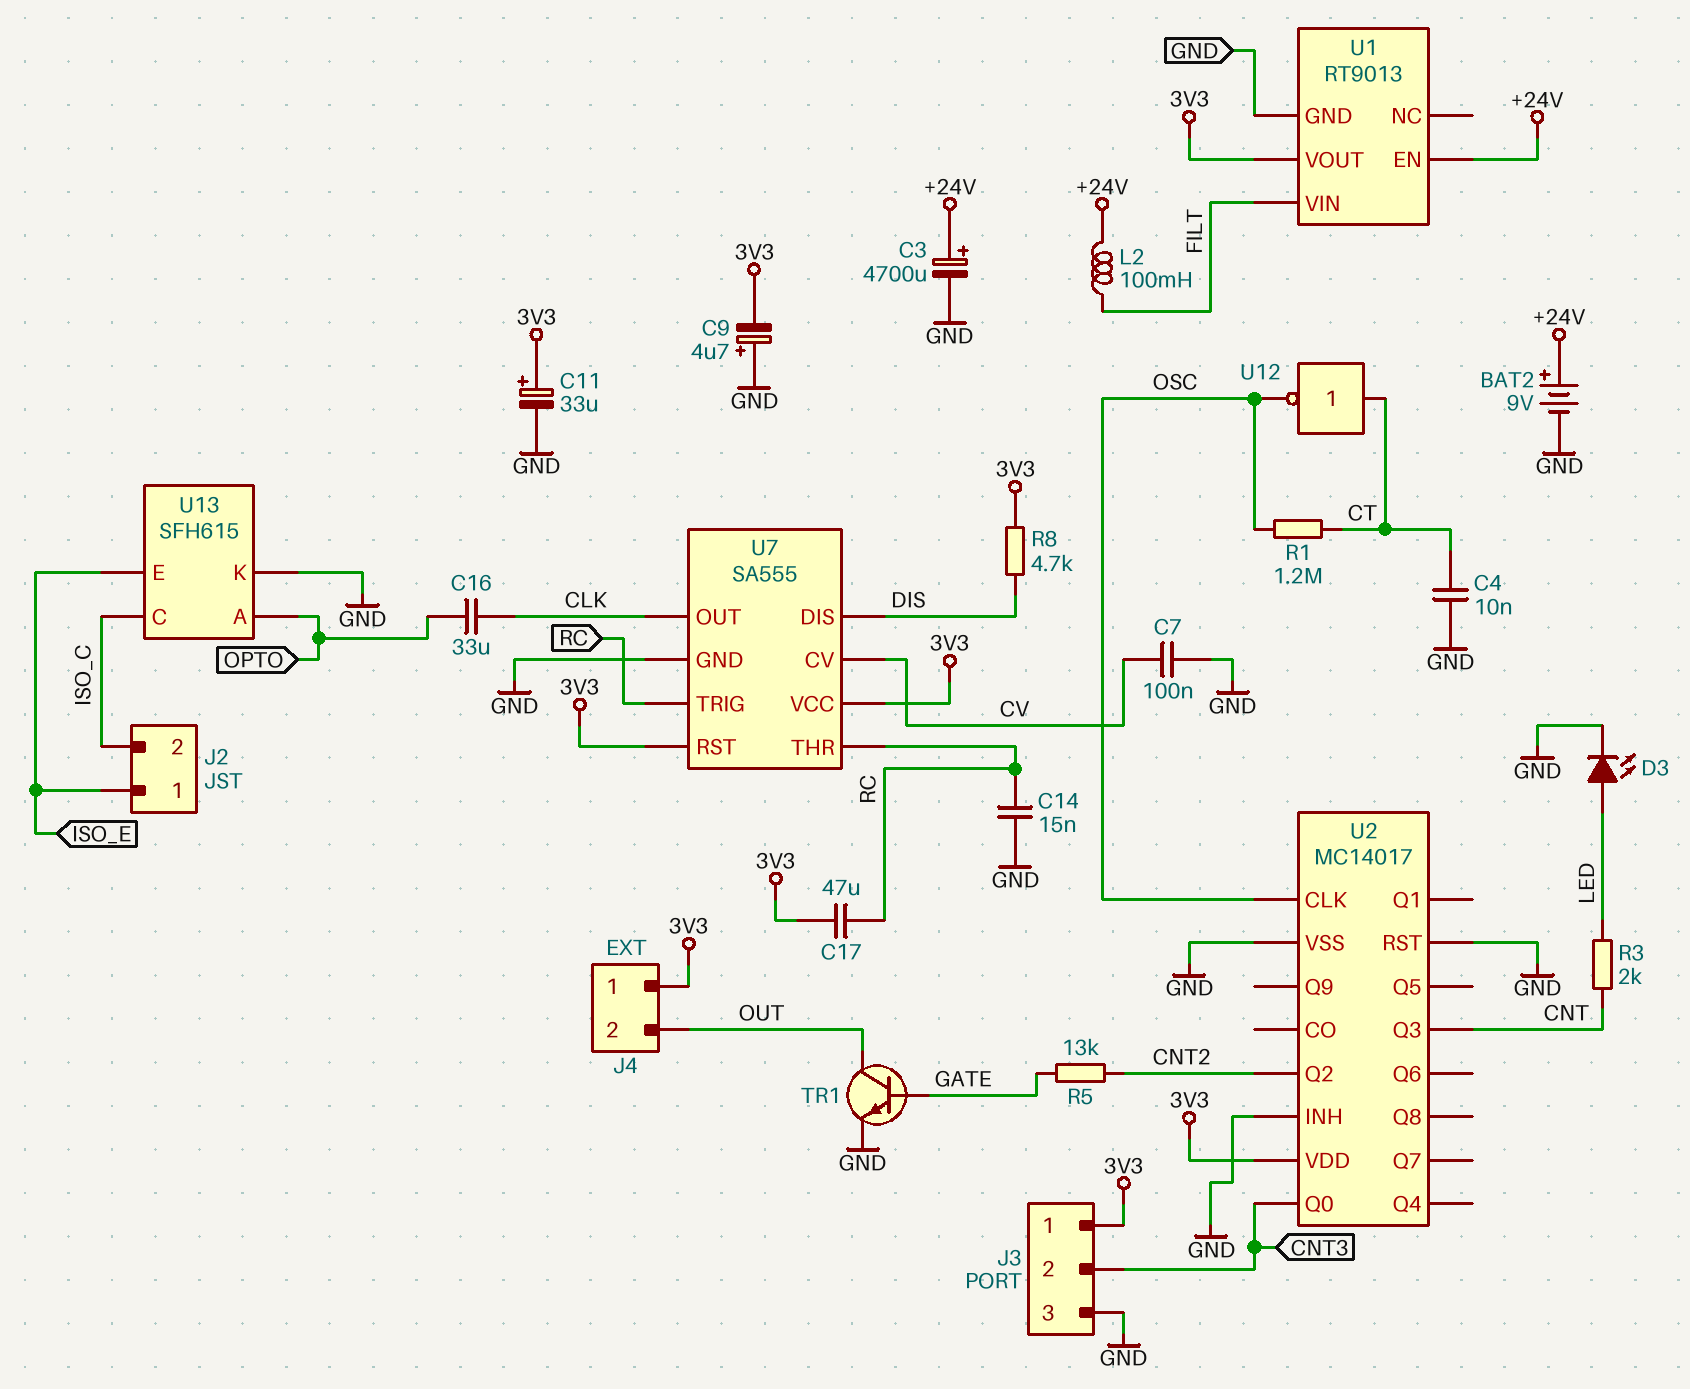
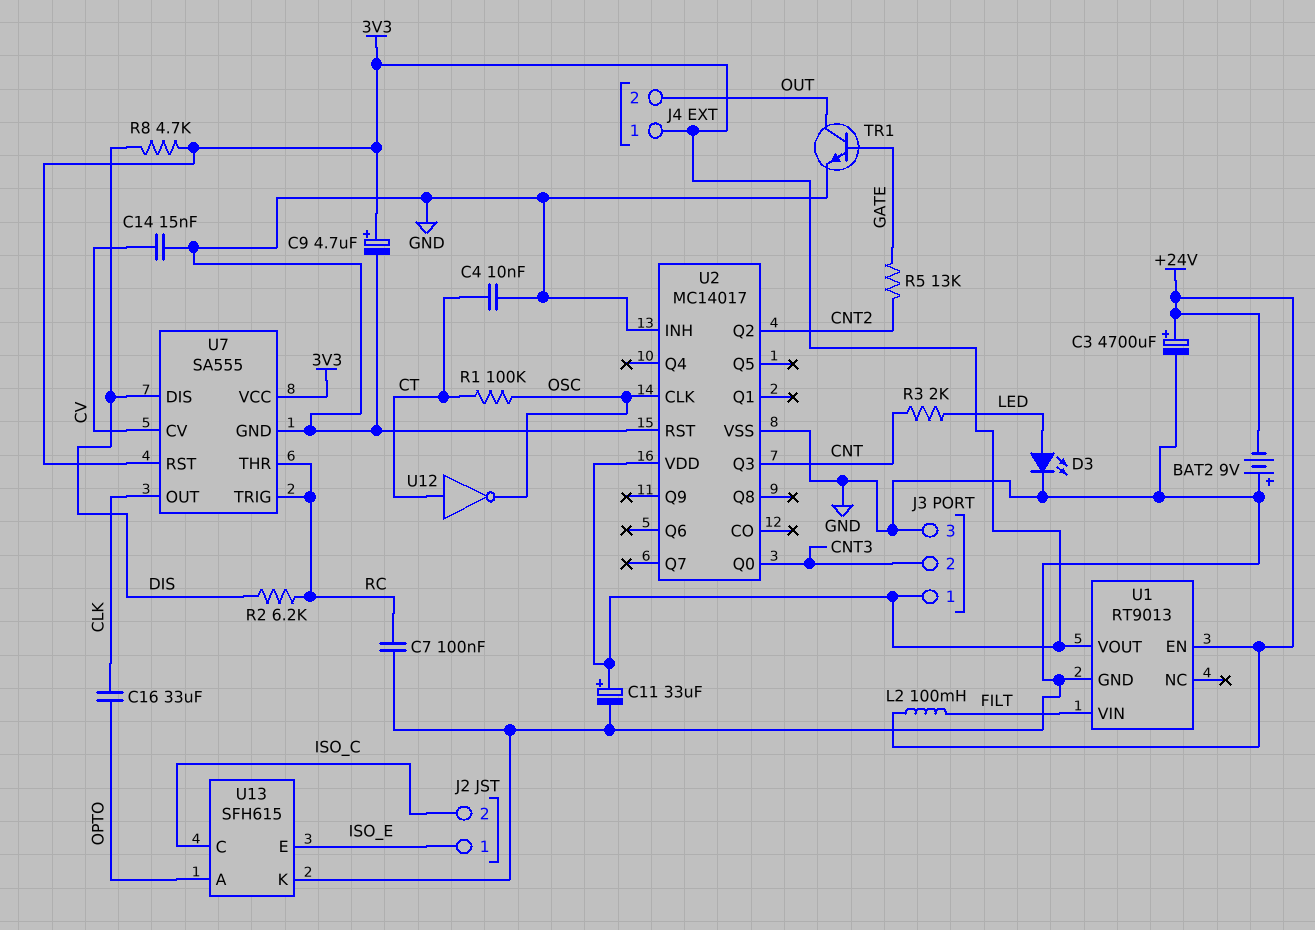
BAT2: 9V (plus +24V, minus GND) -> 9V (plus GND, minus +24V)
C7: 100nF (CV, GND) -> 100nF (GND, RC)
C9: 4.7uF (plus GND, minus 3V3) -> 4.7uF (plus 3V3, minus GND)
C14: 15nF (GND, RC) -> 15nF (CV, GND)
C17: 47uF (3V3, RC) -> none
R1: 1.2M (CT, OSC) -> 100k (CT, OSC)
R2: none -> 6.2k (DIS, RC)

